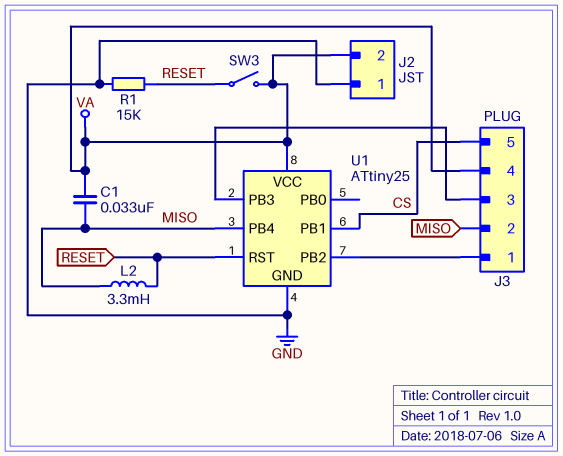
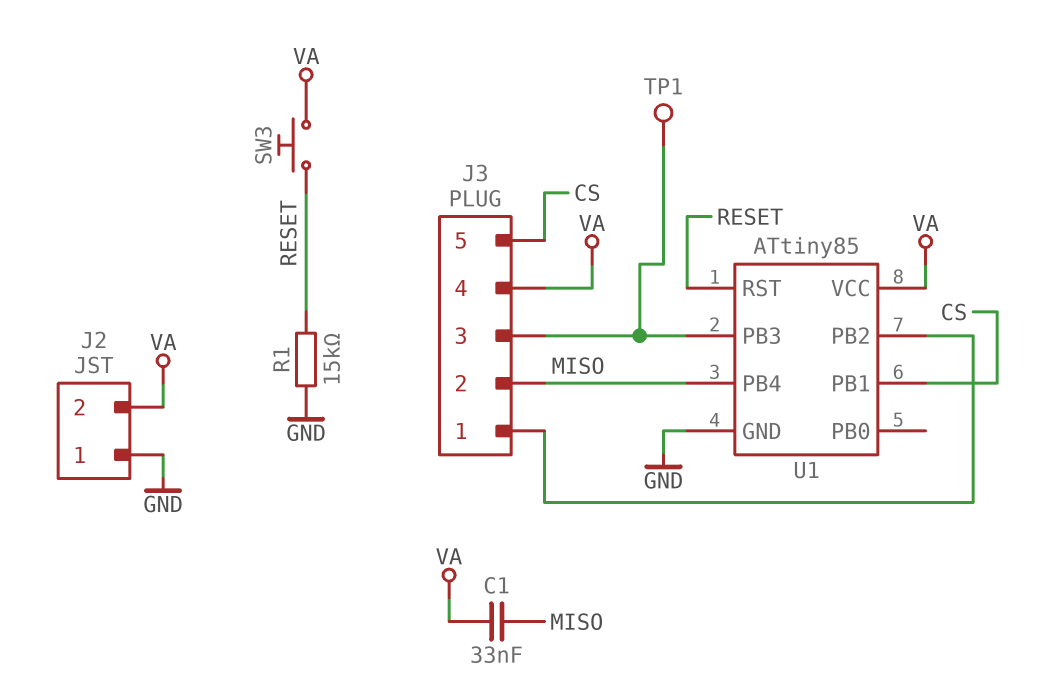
L2: 3.3mH (MISO, RESET) -> none
SW3: switch (RESET, VA) -> button (RESET, VA)
TP1: none -> test point (J3/3)
U1: ATtiny25 -> ATtiny85

